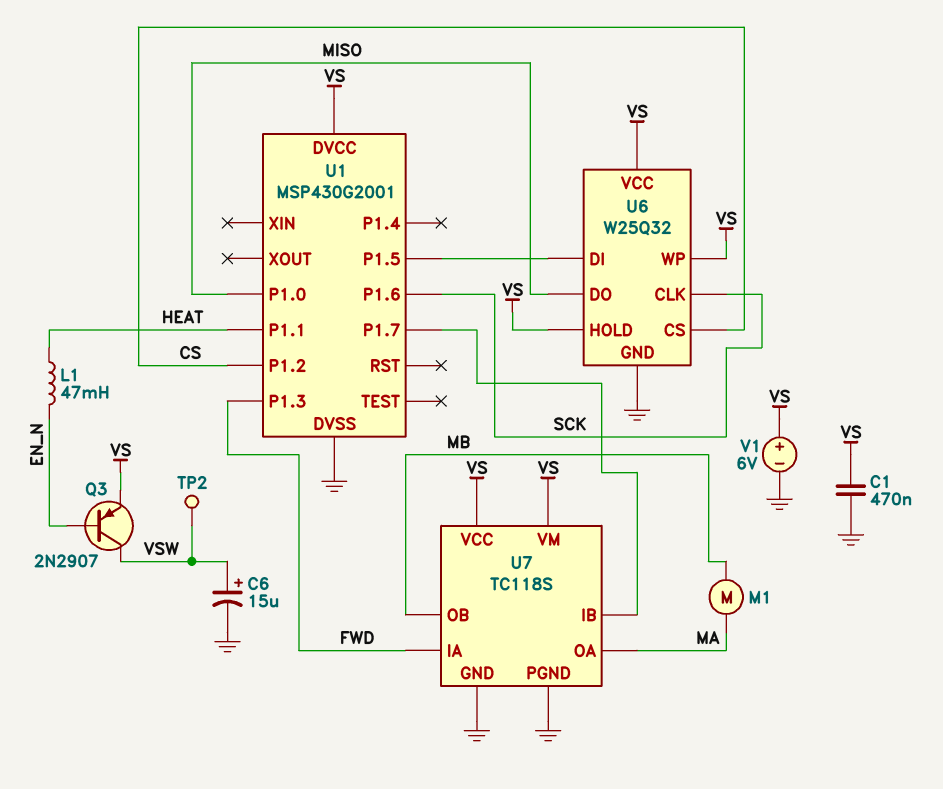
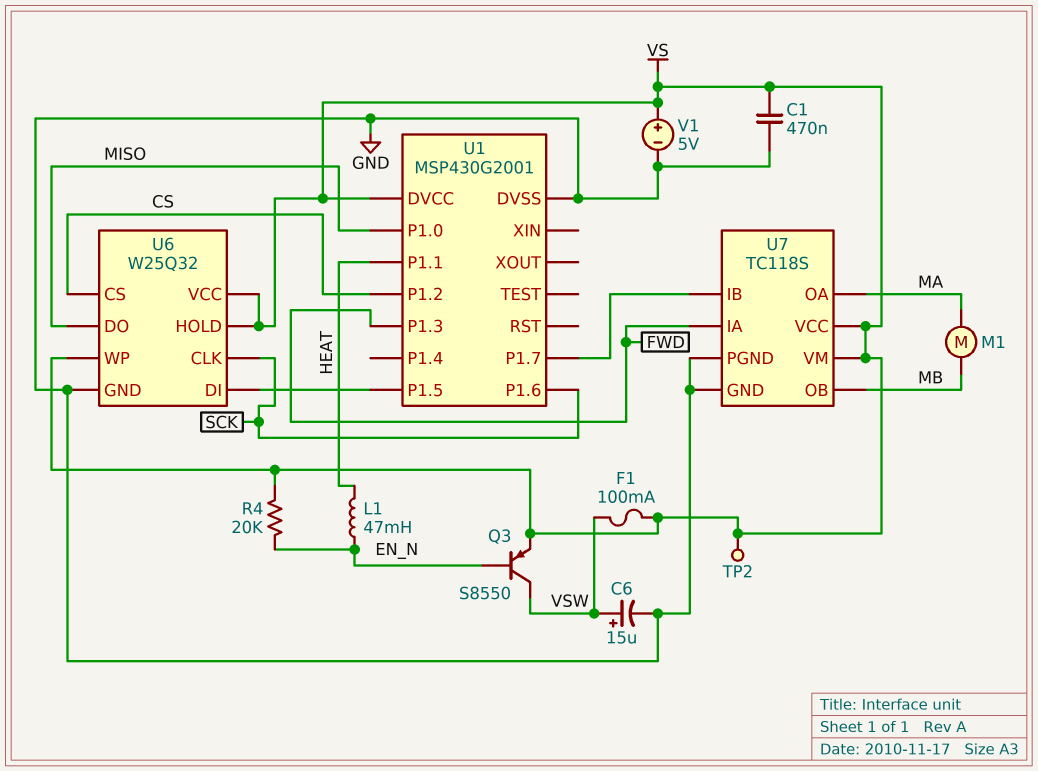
F1: none -> 100mA (VS, VSW)
Q3: PNP 2N2907 (B EN_N, C VSW, E VS) -> PNP S8550 (B EN_N, C VSW, E VS)
R4: none -> 20k (EN_N, VS)
TP2: test point (VSW) -> test point (VS)
V1: 6V (plus VS, minus GND) -> 5V (plus VS, minus GND)

